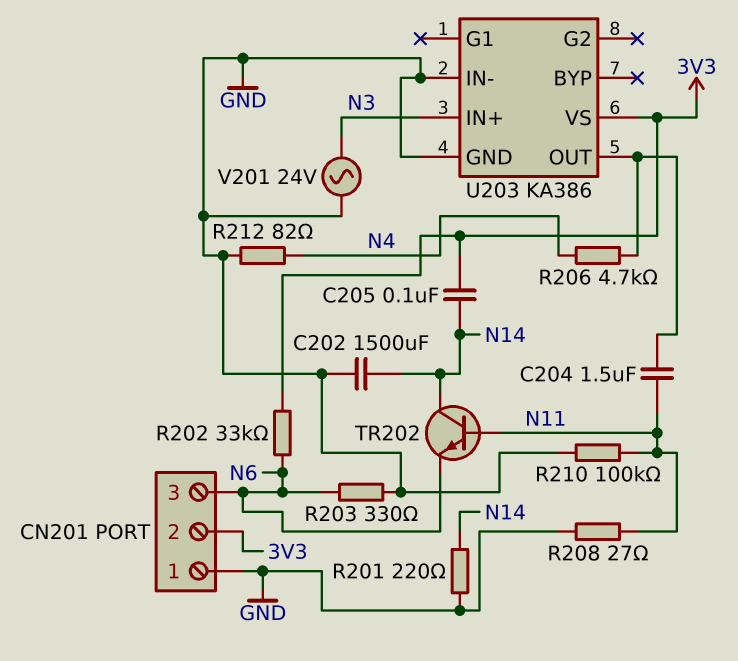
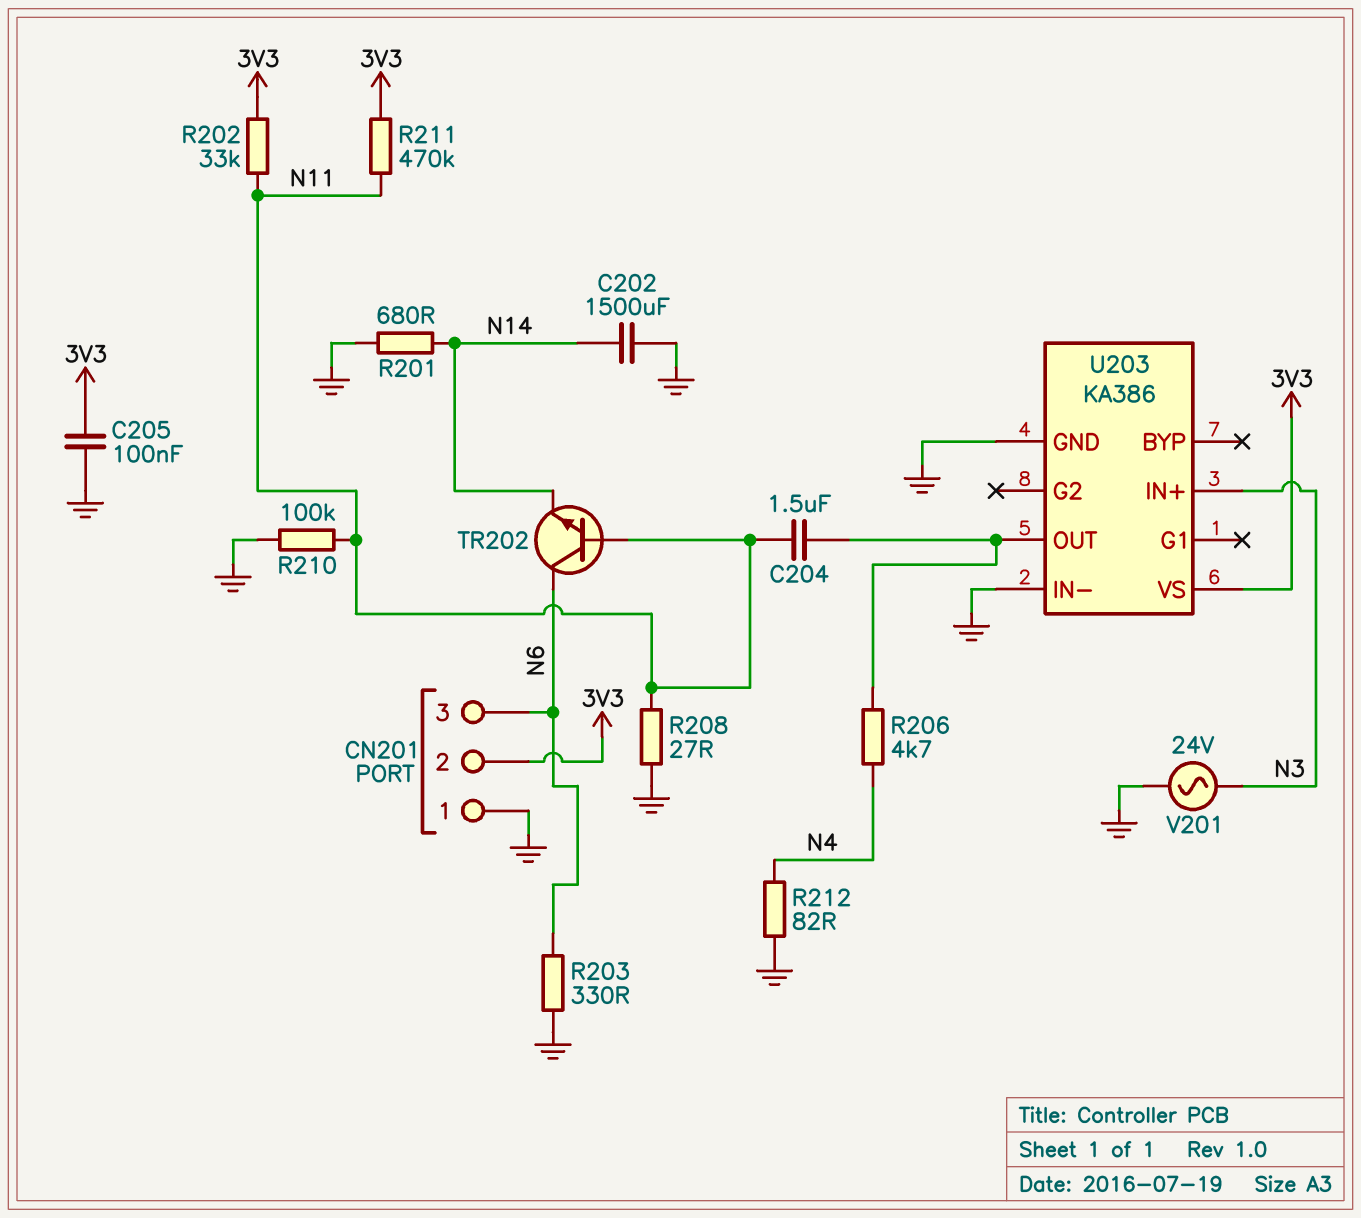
C205: 100nF (3V3, N14) -> 100nF (3V3, GND)
R201: 220 (GND, N14) -> 680 (GND, N14)
R202: 33k (3V3, N6) -> 33k (3V3, N11)
R211: none -> 470k (3V3, N11)
TR202: NPN (B N11, C N14, E N6) -> NPN (B N11, C N6, E N14)

